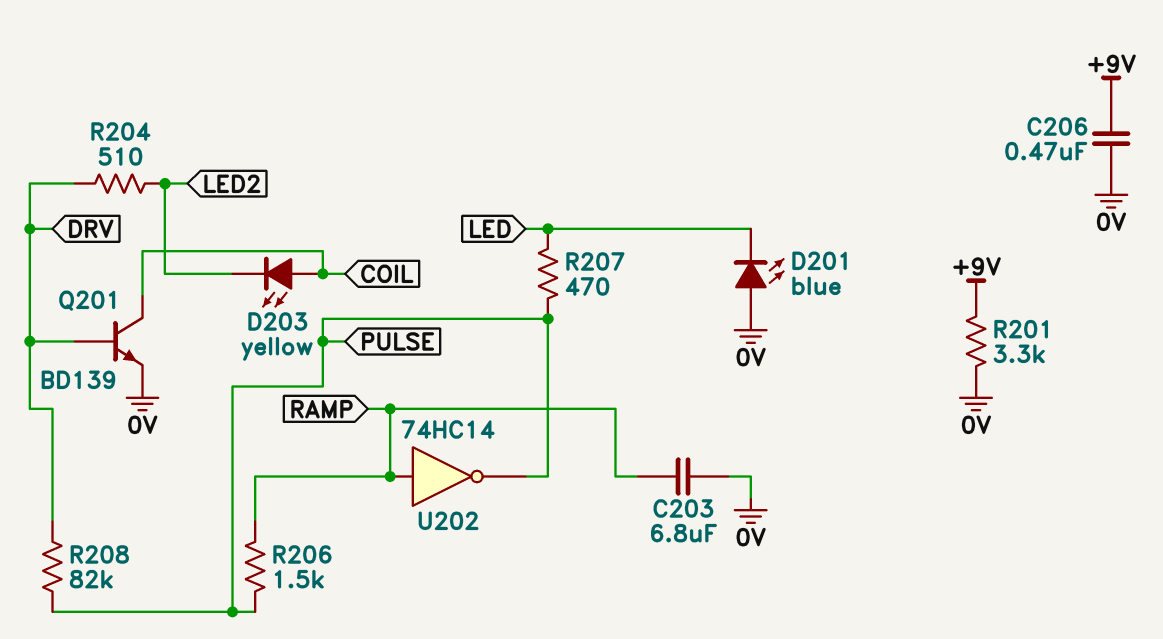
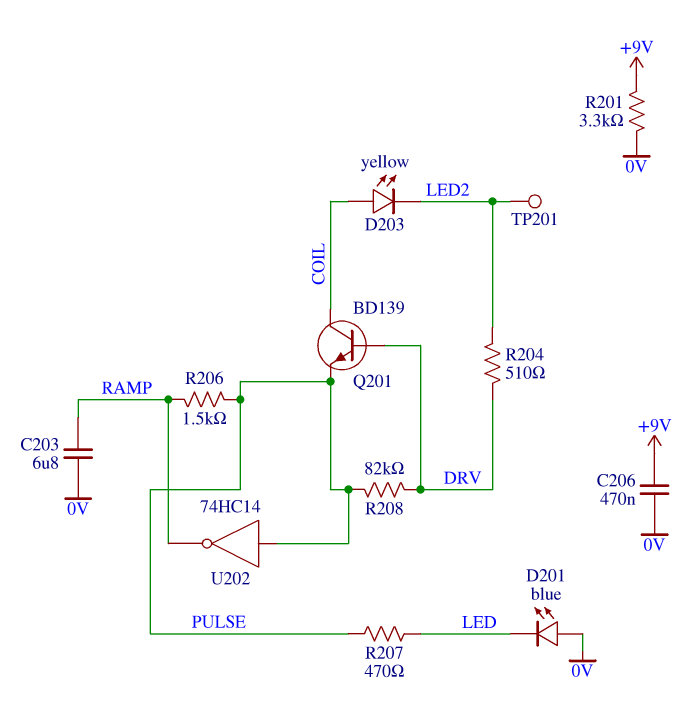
Q201: NPN BD139 (B DRV, C COIL, E 0V) -> NPN BD139 (B DRV, C COIL, E PULSE)
TP201: none -> test point (LED2)
U202: NOT 74HC14 (in RAMP, out PULSE) -> NOT 74HC14 (in PULSE, out RAMP)

